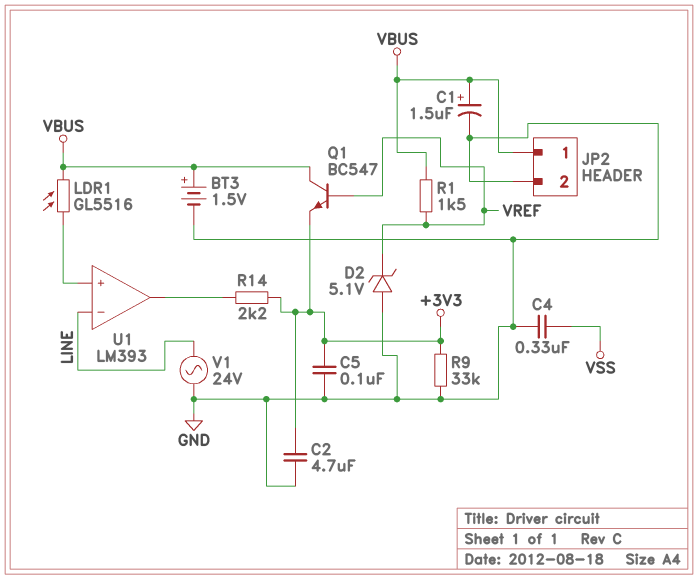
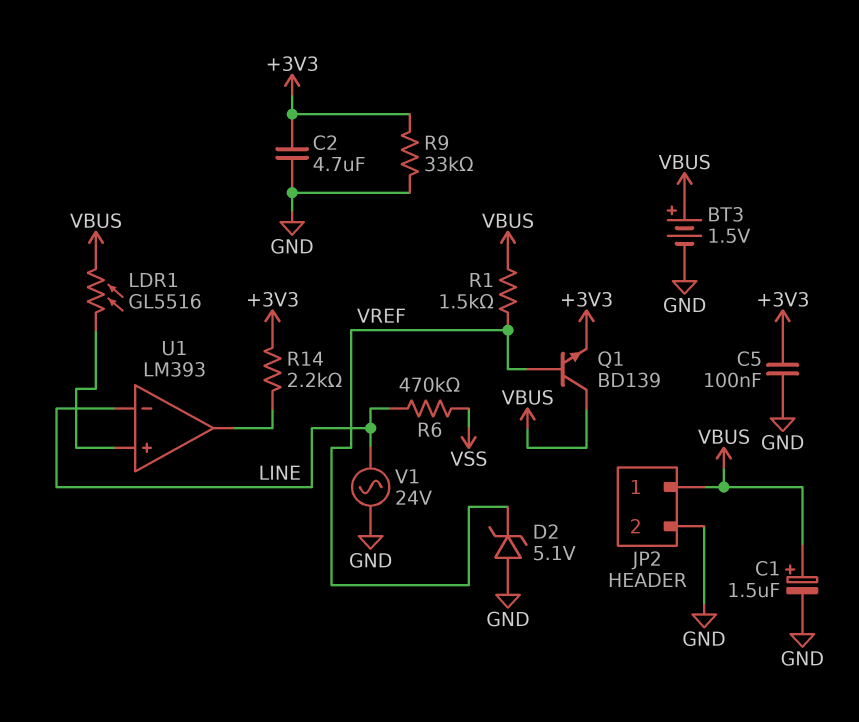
C4: 330nF (GND, VSS) -> none
Q1: NPN BC547 (B VREF, C VBUS, E +3V3) -> NPN BD139 (B VREF, C VBUS, E +3V3)
R6: none -> 470k (LINE, VSS)

